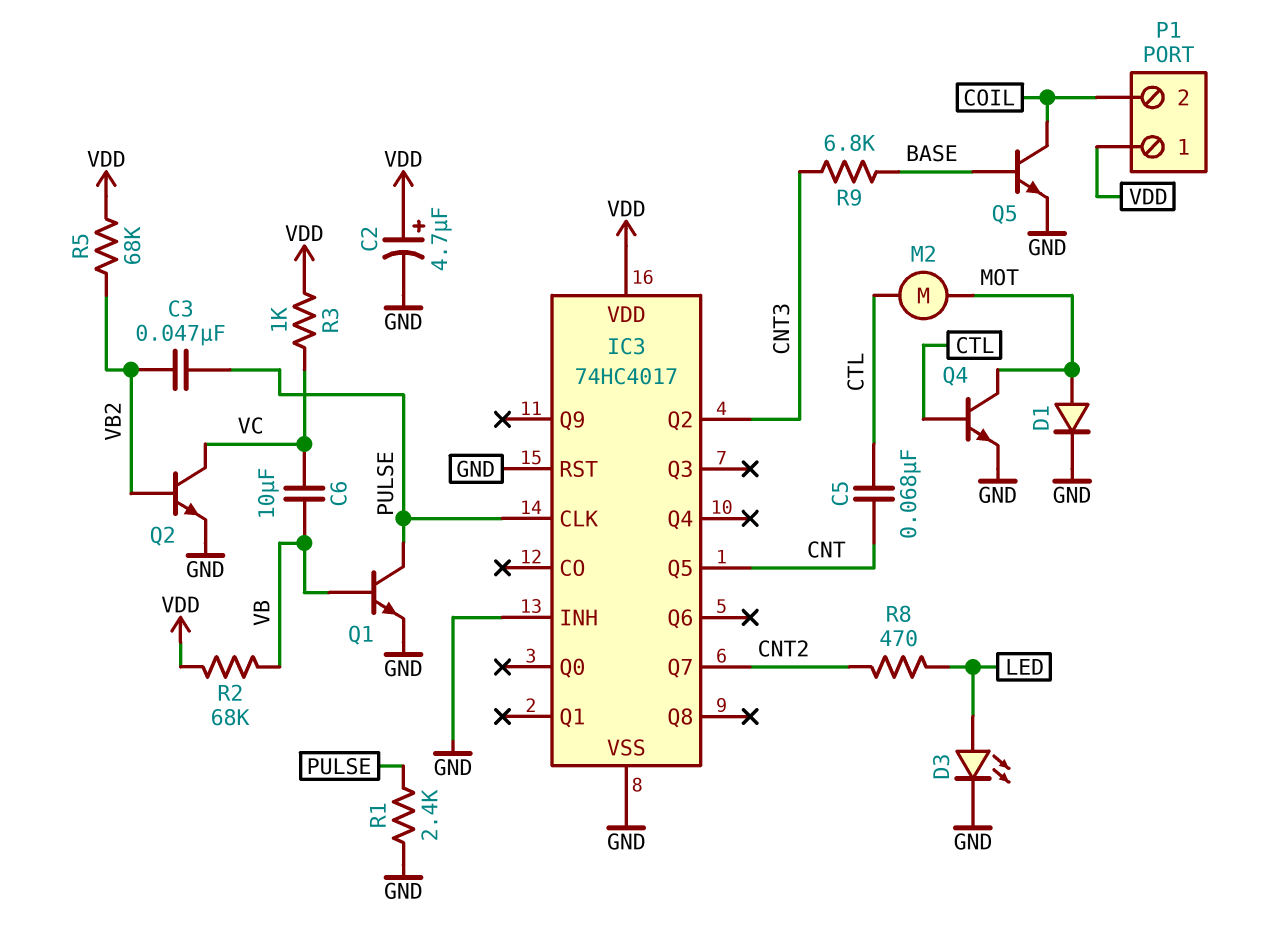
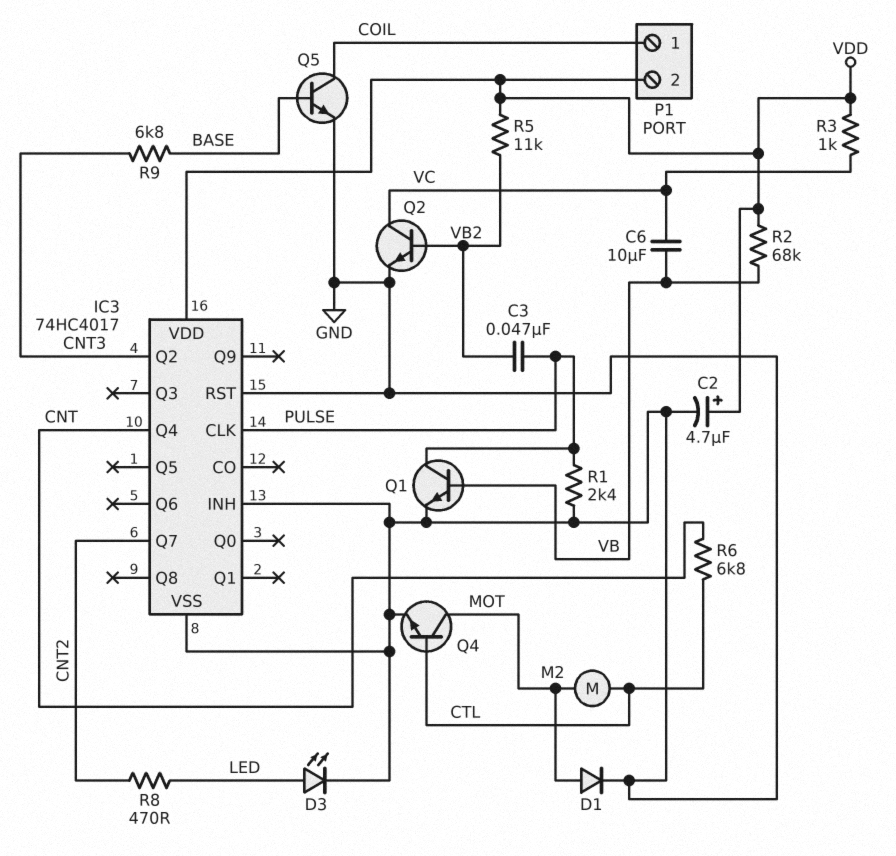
C5: 68nF (CNT, CTL) -> none
IC3 pin Q4: none -> CNT
IC3 pin Q5: CNT -> none
P1 pin 1: VDD -> COIL
P1 pin 2: COIL -> VDD
R5: 68k (VB2, VDD) -> 11k (VB2, VDD)
R6: none -> 6.8k (CNT, CTL)

